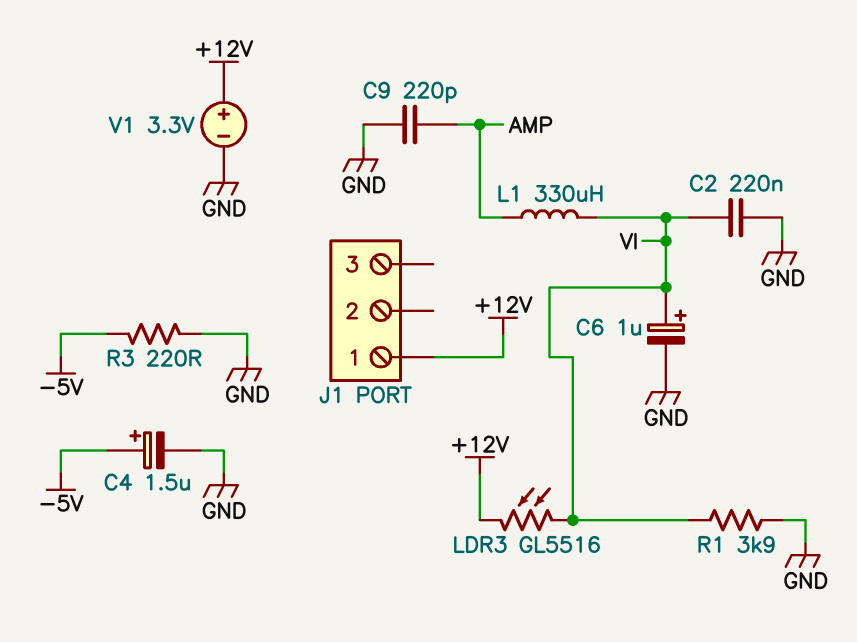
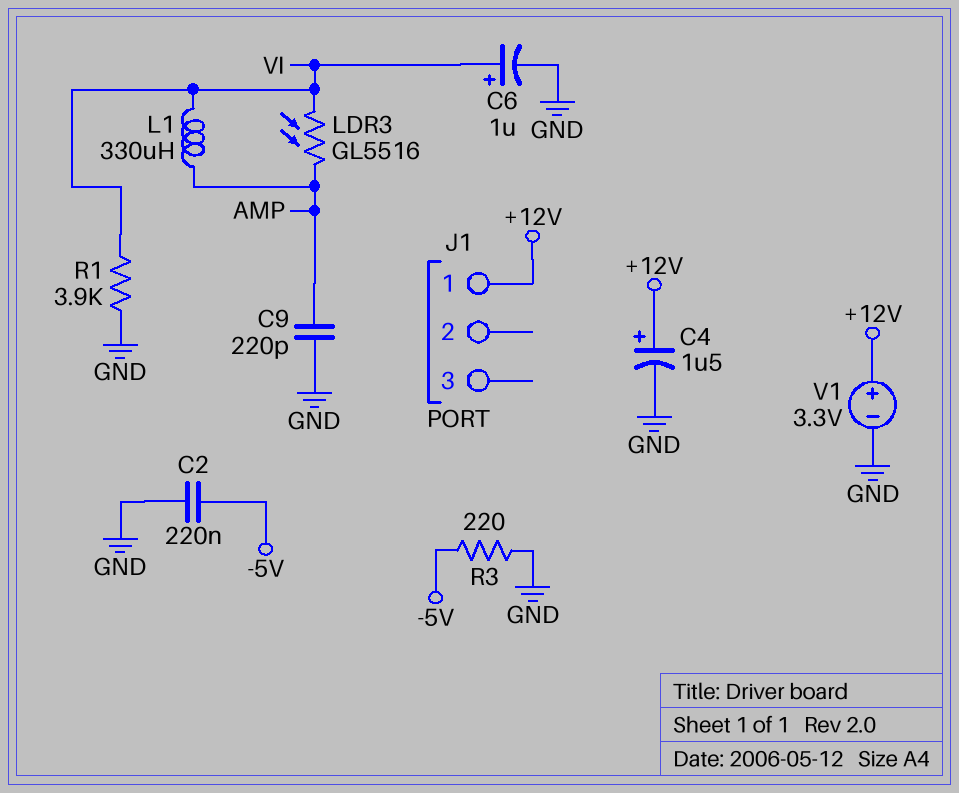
C2: 220nF (GND, VI) -> 220nF (-5V, GND)
C4: 1.5uF (plus -5V, minus GND) -> 1.5uF (plus +12V, minus GND)
LDR3: GL5516 (+12V, VI) -> GL5516 (AMP, VI)

